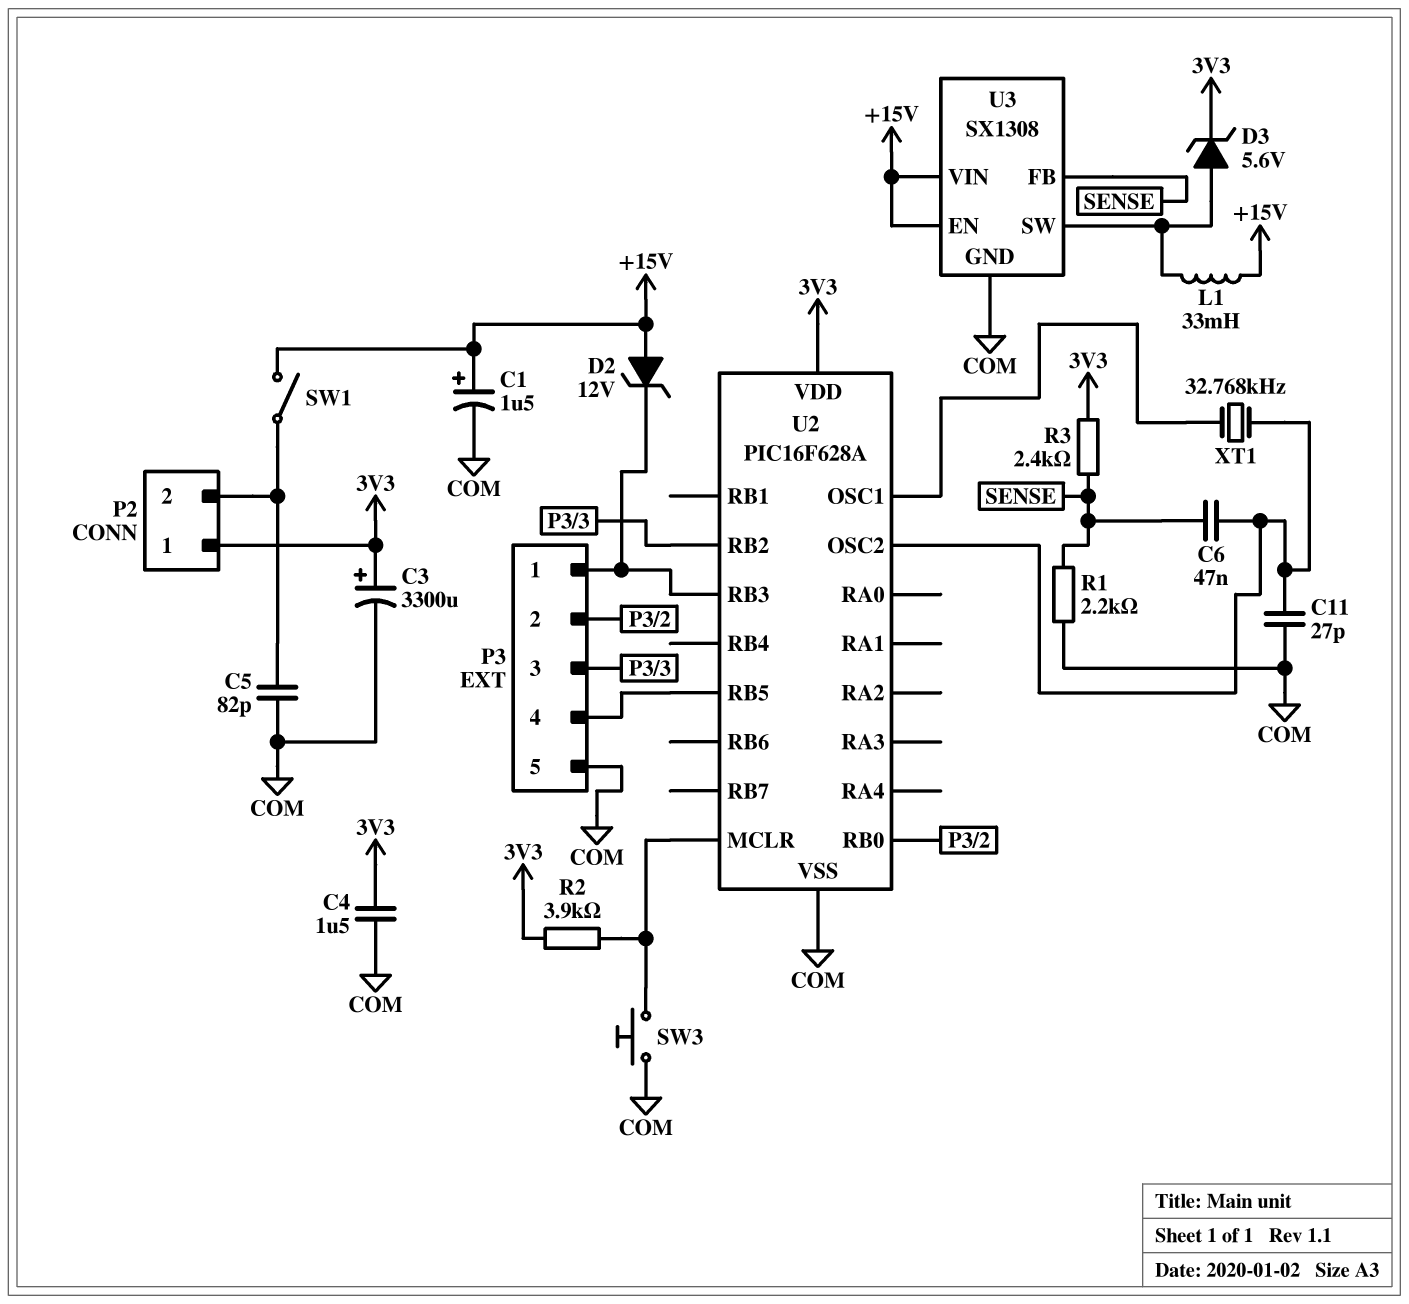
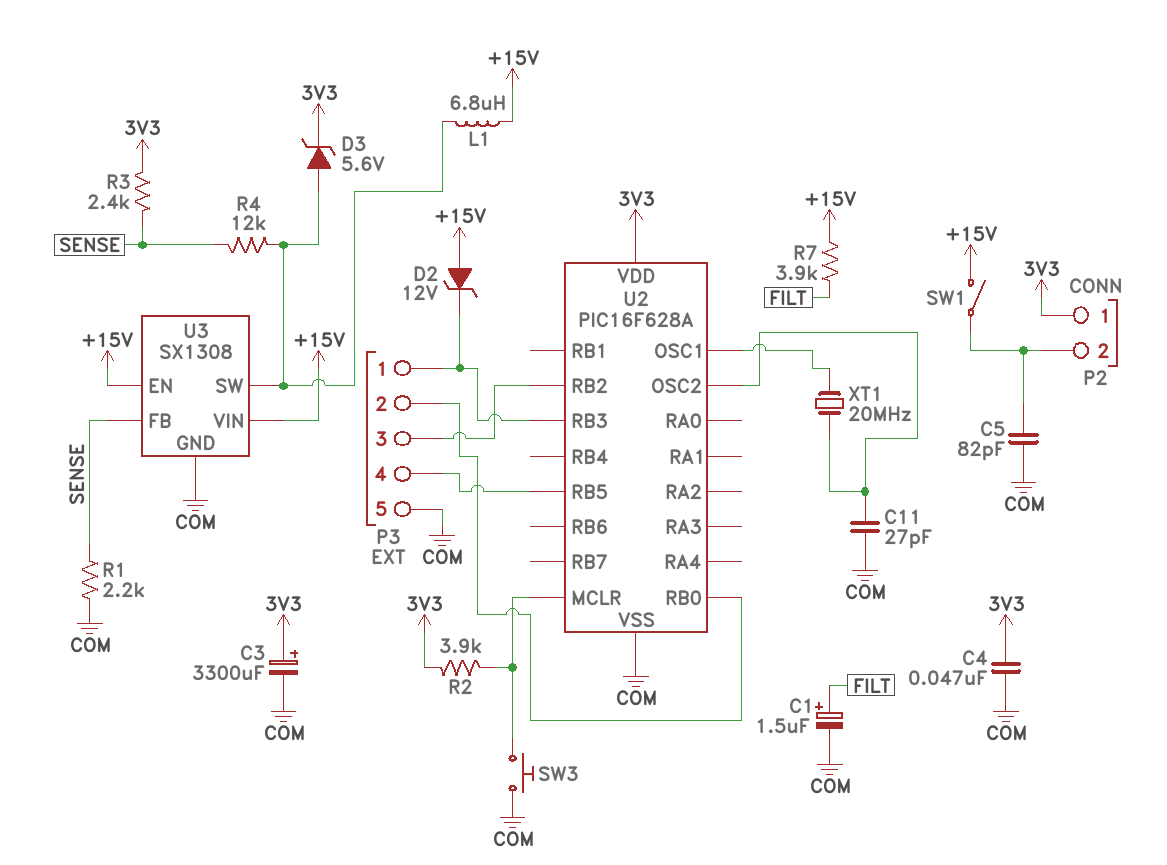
C1: 1.5uF (plus +15V, minus COM) -> 1.5uF (plus FILT, minus COM)
C4: 1.5uF (3V3, COM) -> 47nF (3V3, COM)
C6: 47nF (SENSE, U2/OSC2) -> none
L1: 33mH (+15V, U3/SW) -> 6.8uH (+15V, U3/SW)
R4: none -> 12k (SENSE, U3/SW)
R7: none -> 3.9k (+15V, FILT)
XT1: 32.768kHz (U2/OSC1, U2/OSC2) -> 20MHz (U2/OSC1, U2/OSC2)

